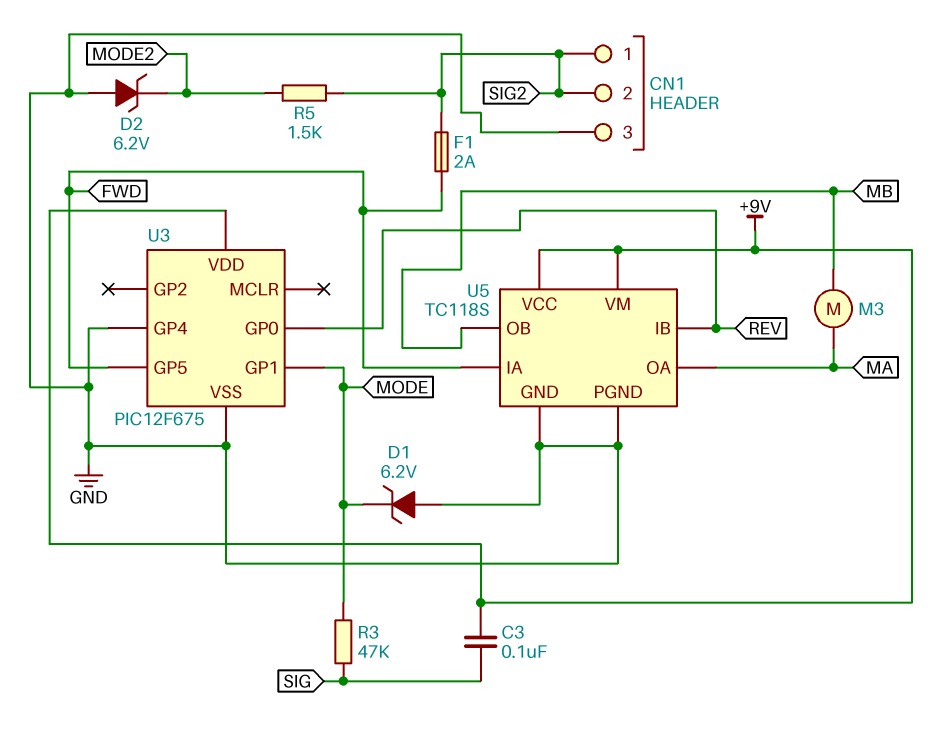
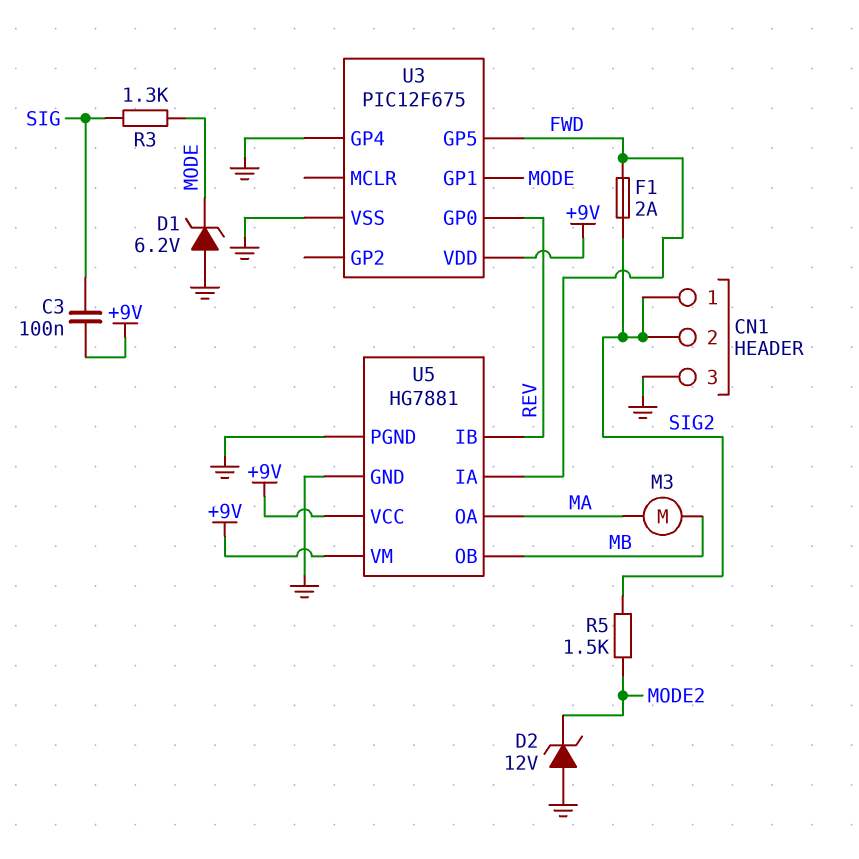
D2: zener 6.2V (A GND, K MODE2) -> zener 12V (A GND, K MODE2)
R3: 47k (MODE, SIG) -> 1.3k (MODE, SIG)
U5: TC118S -> HG7881

